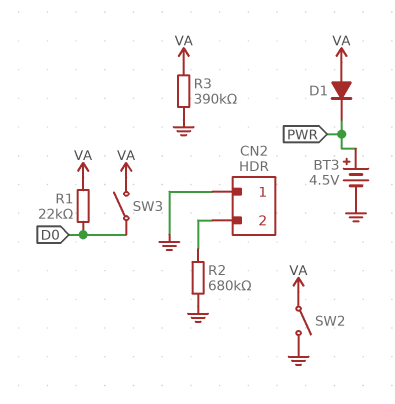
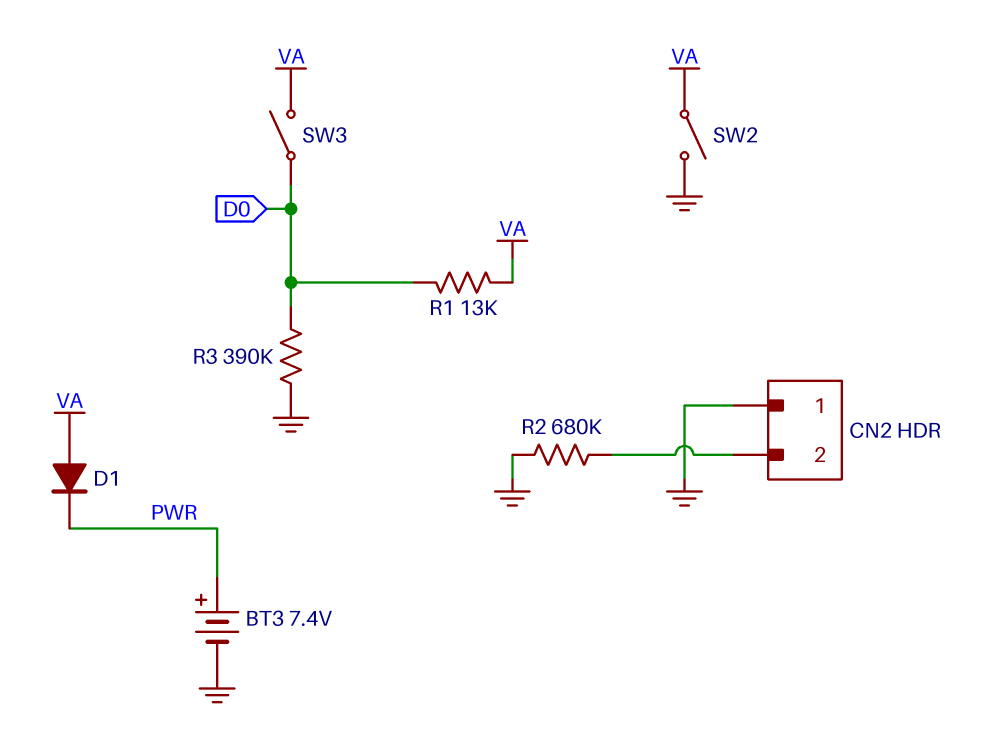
BT3: 4.5V (plus PWR, minus GND) -> 7.4V (plus PWR, minus GND)
R1: 22k (D0, VA) -> 13k (D0, VA)
R3: 390k (GND, VA) -> 390k (D0, GND)

